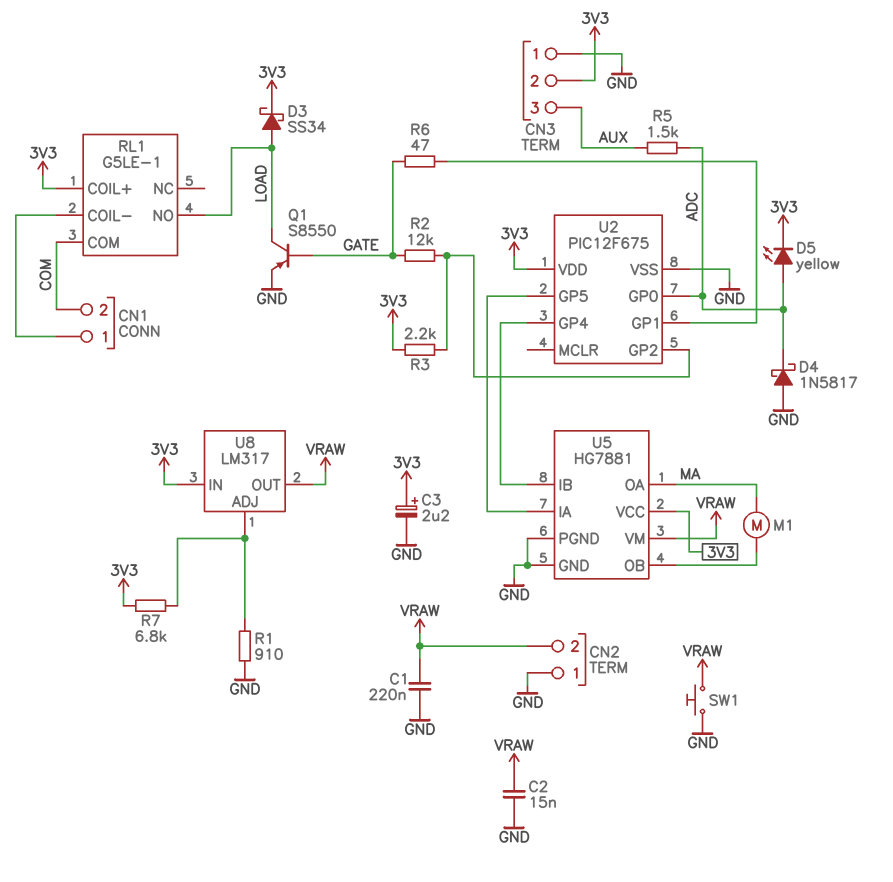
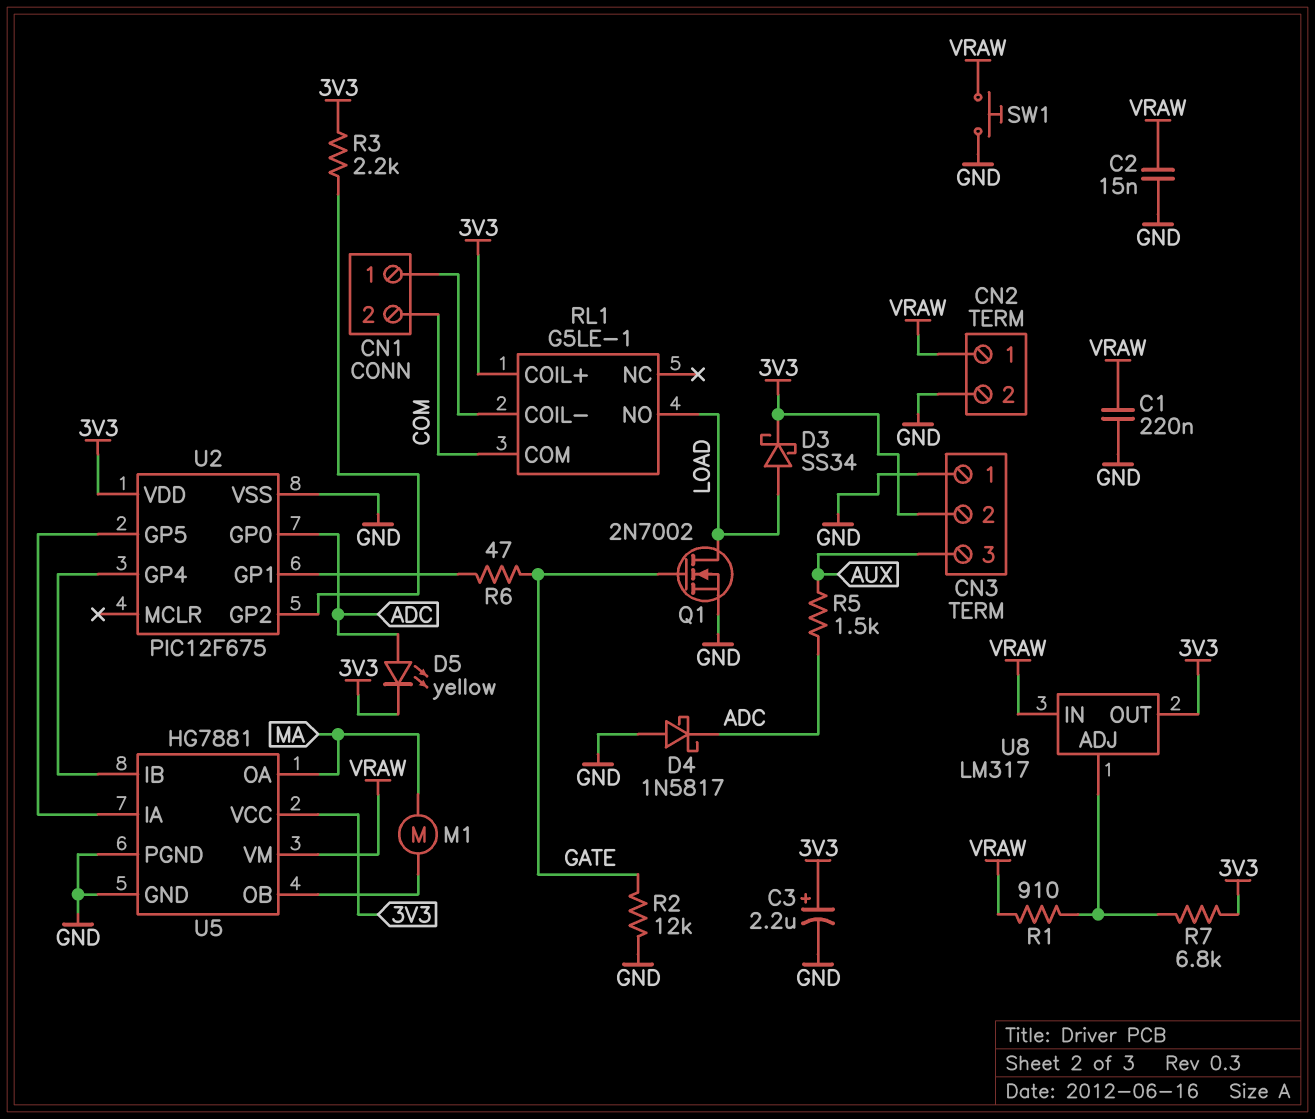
CN2 pin 1: GND -> VRAW
CN2 pin 2: VRAW -> GND
Q1: PNP S8550 (B GATE, C LOAD, E GND) -> NMOS 2N7002 (G GATE, D LOAD, S GND)
R1: 910 (GND, U8/ADJ) -> 910 (U8/ADJ, VRAW)
R2: 12k (GATE, U2/GP2) -> 12k (GATE, GND)
U8 pin IN: 3V3 -> VRAW
U8 pin OUT: VRAW -> 3V3

